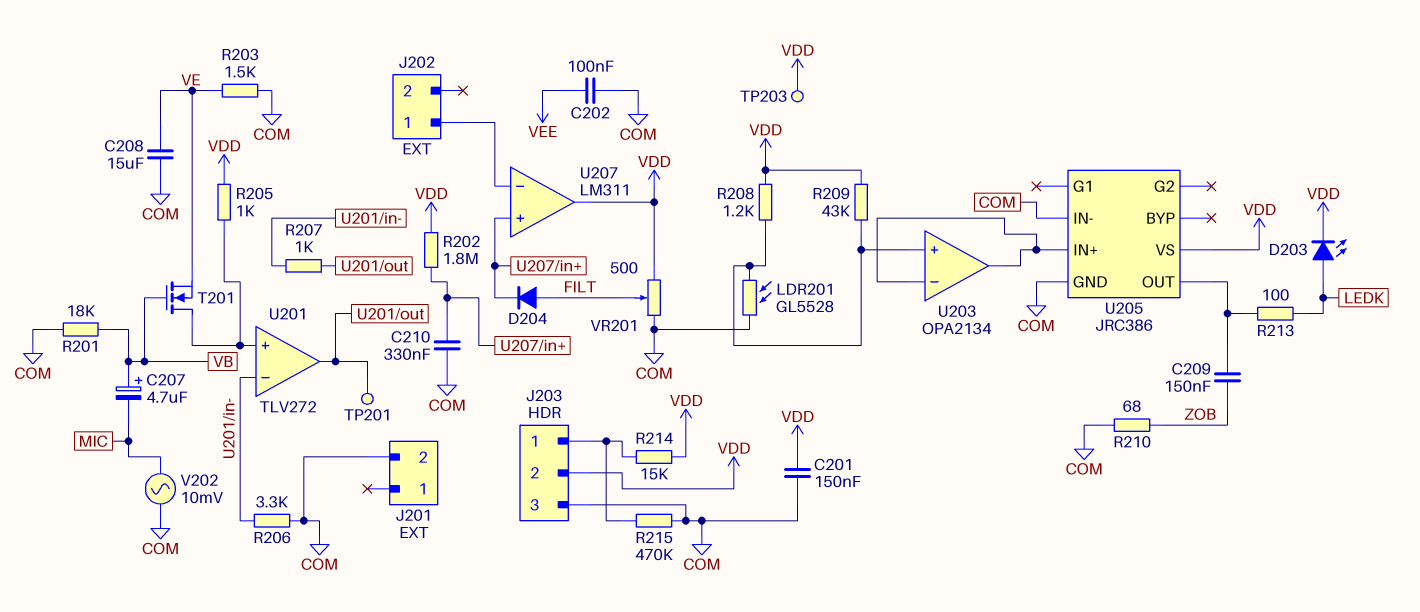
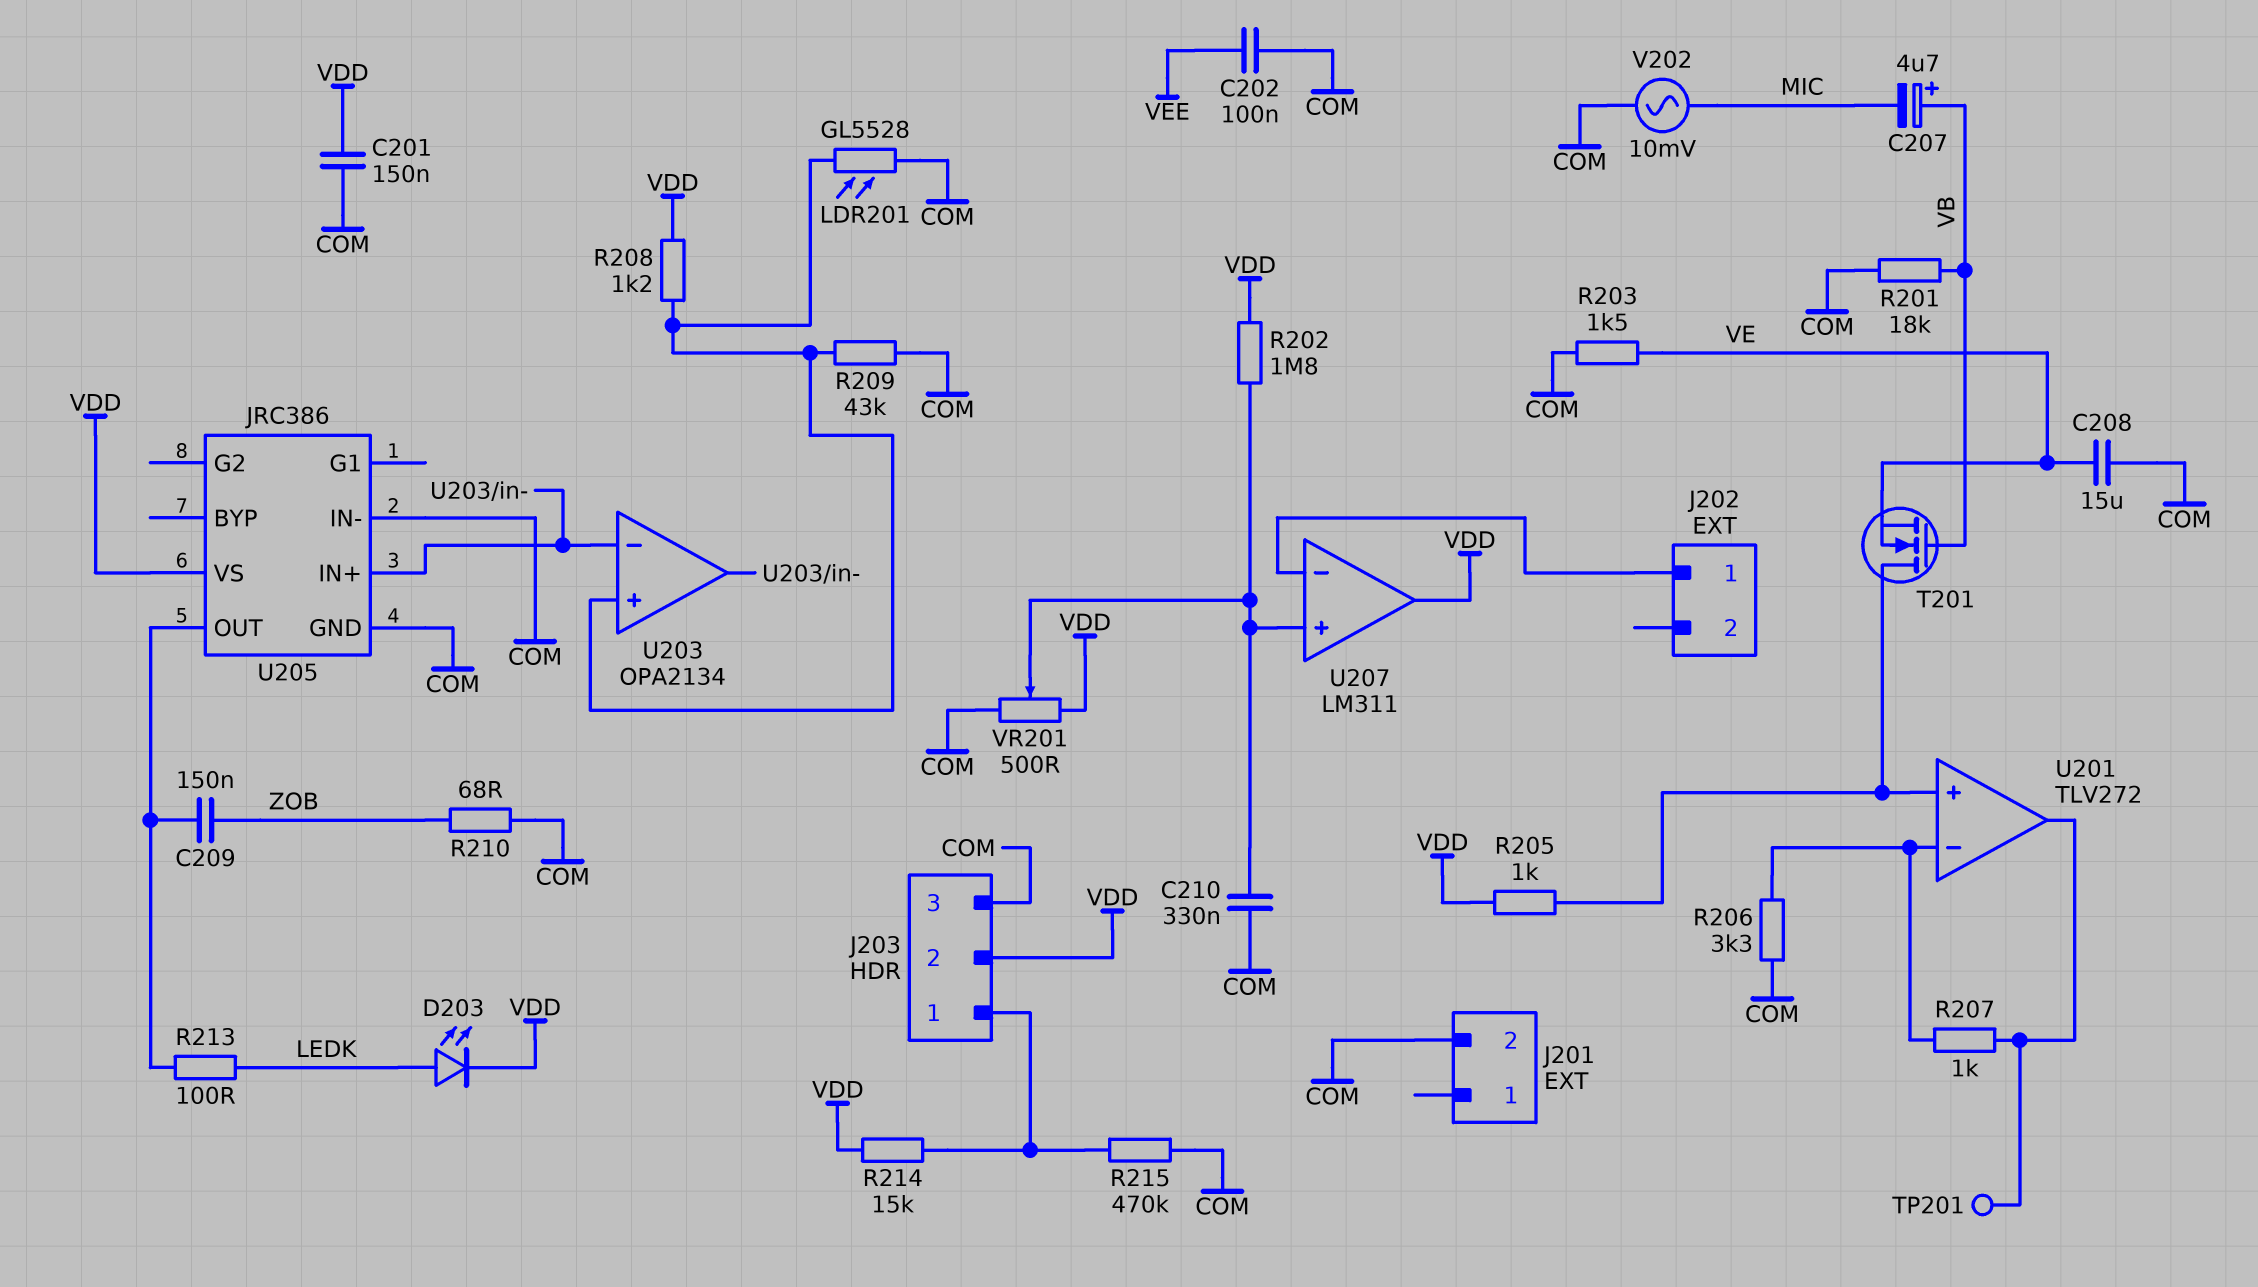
D204: diode (A FILT, K U207/in+) -> none
R209: 43k (U203/in+, VDD) -> 43k (COM, U203/in+)
TP203: test point (VDD) -> none
VR201: 500 (COM, VDD, wiper FILT) -> 500 (COM, VDD, wiper U207/in+)

